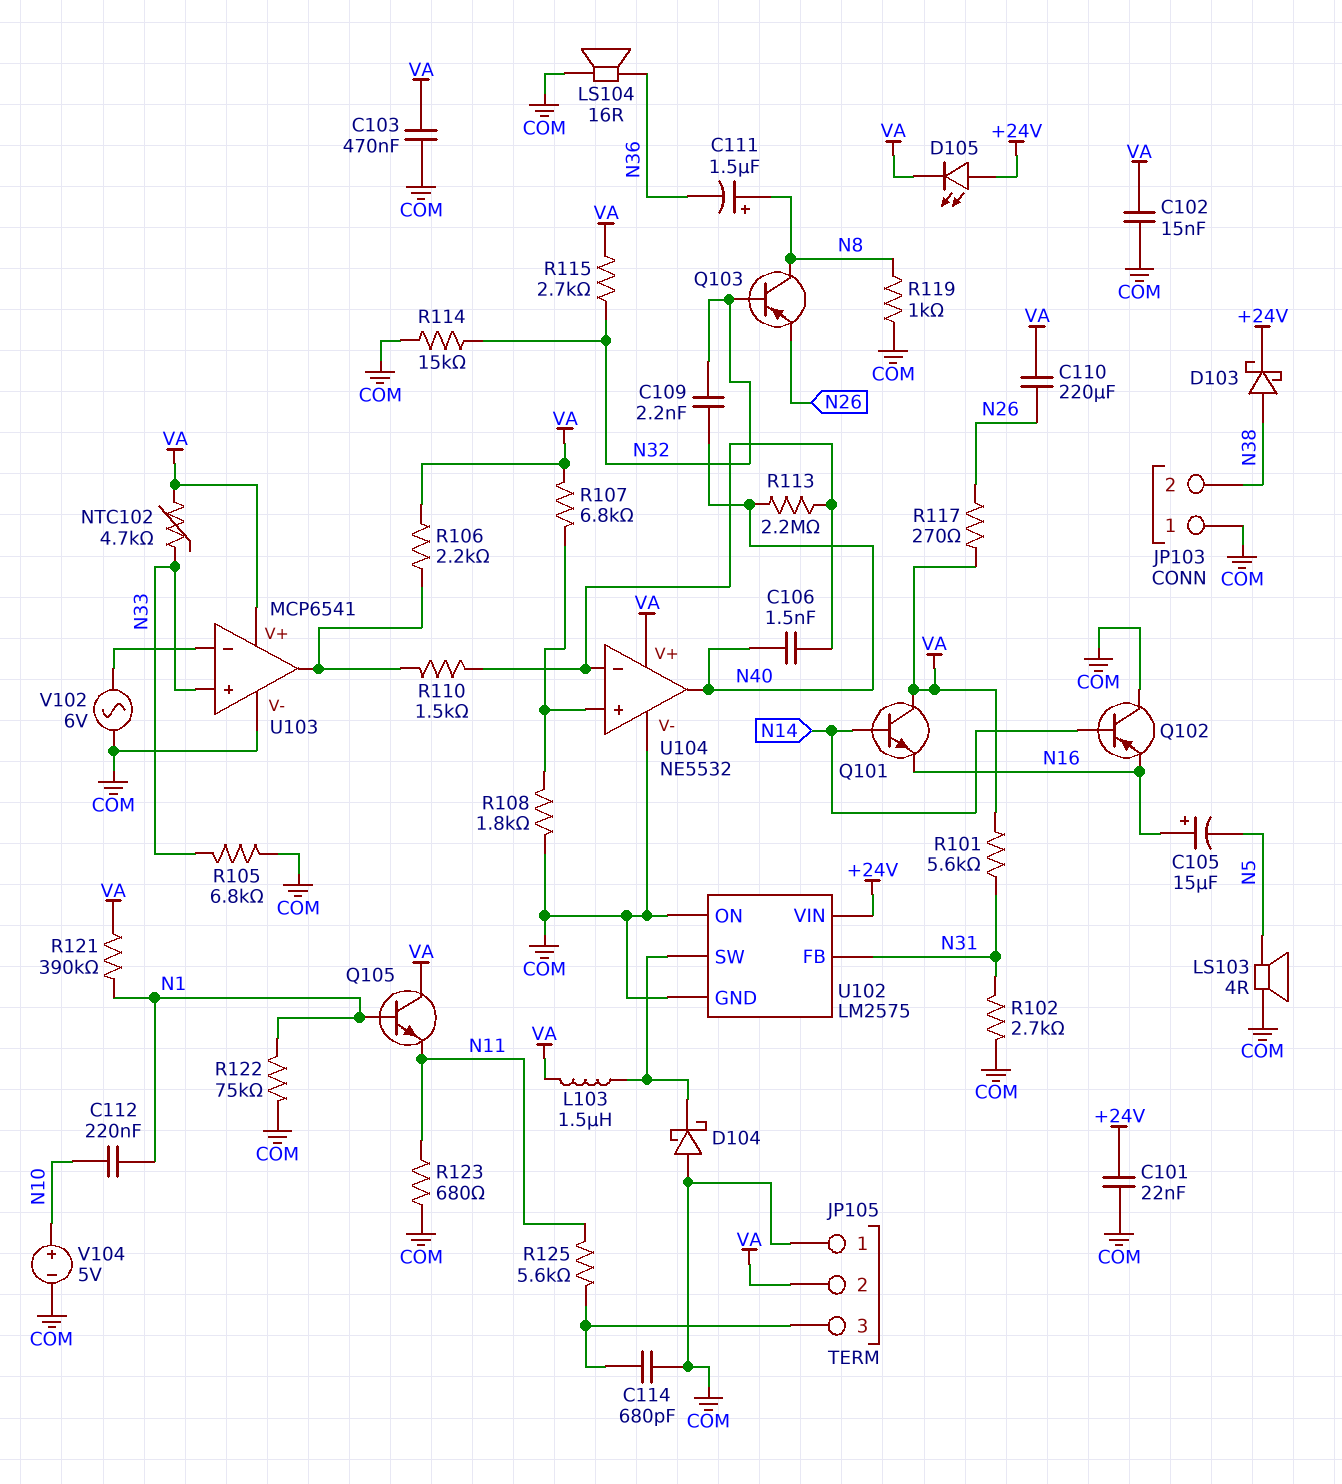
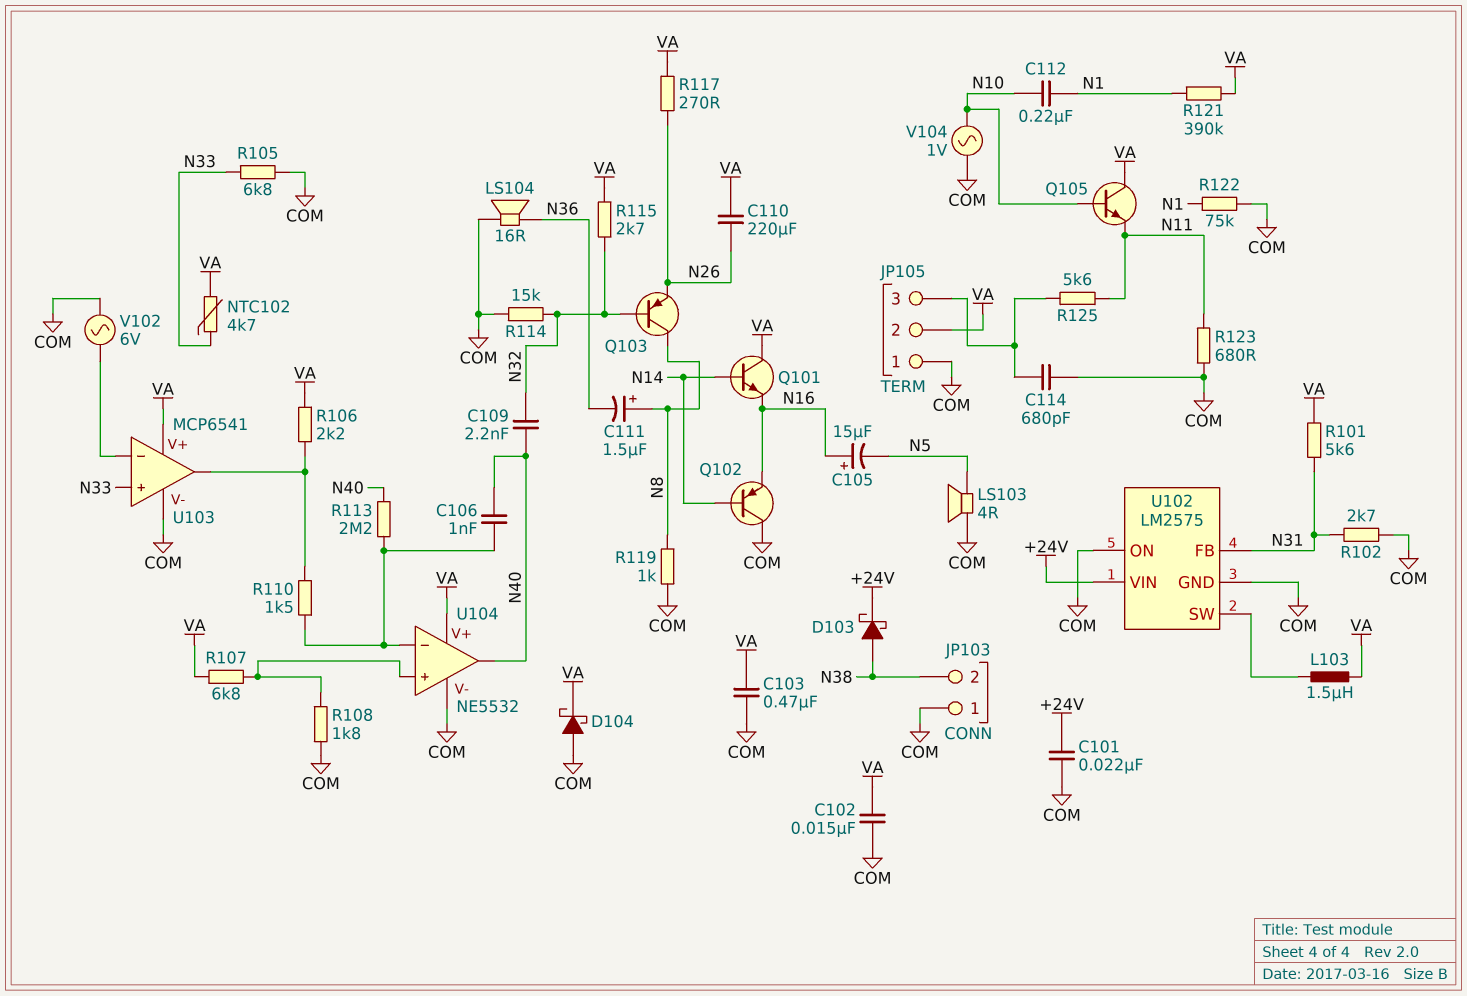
C106: 1.5nF (N40, U104/in-) -> 1nF (N40, U104/in-)
D104: schottky (A COM, K U102/SW) -> schottky (A COM, K VA)
D105: LED (A +24V, K VA) -> none
Q105: NPN (B N1, C VA, E N11) -> NPN (B N10, C VA, E N11)
V104: 5V (plus N10, minus COM) -> AC 1V (COM, N10)

